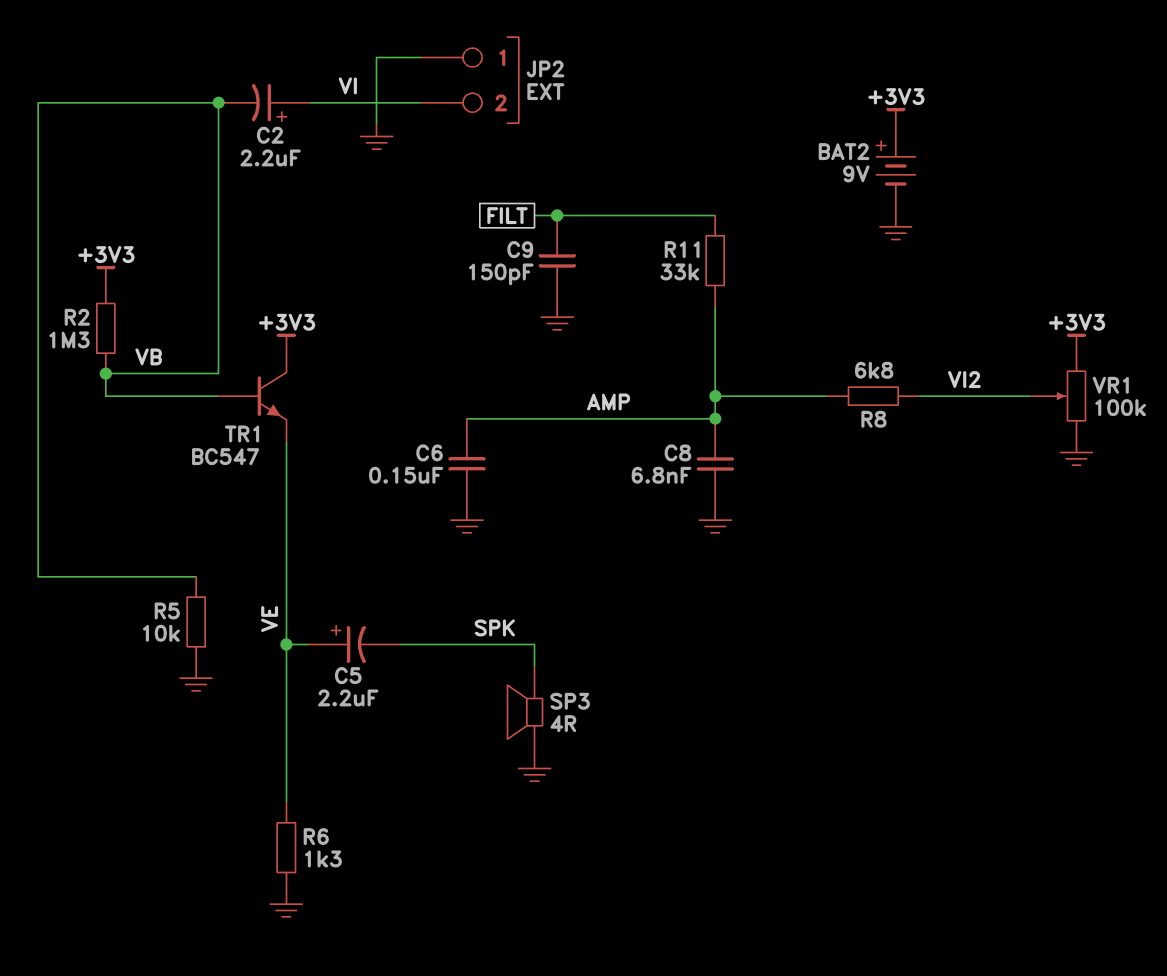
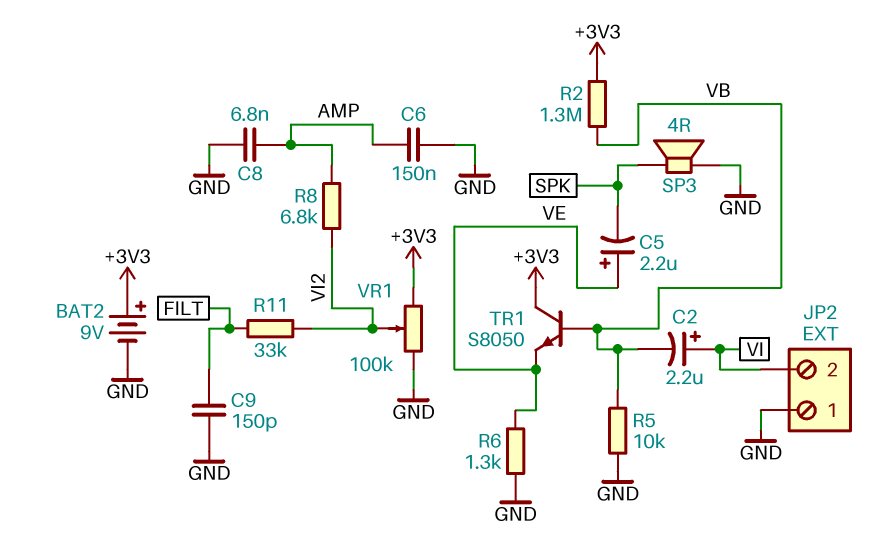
R11: 33k (AMP, FILT) -> 33k (FILT, VI2)
TR1: NPN BC547 (B VB, C +3V3, E VE) -> NPN S8050 (B VB, C +3V3, E VE)

